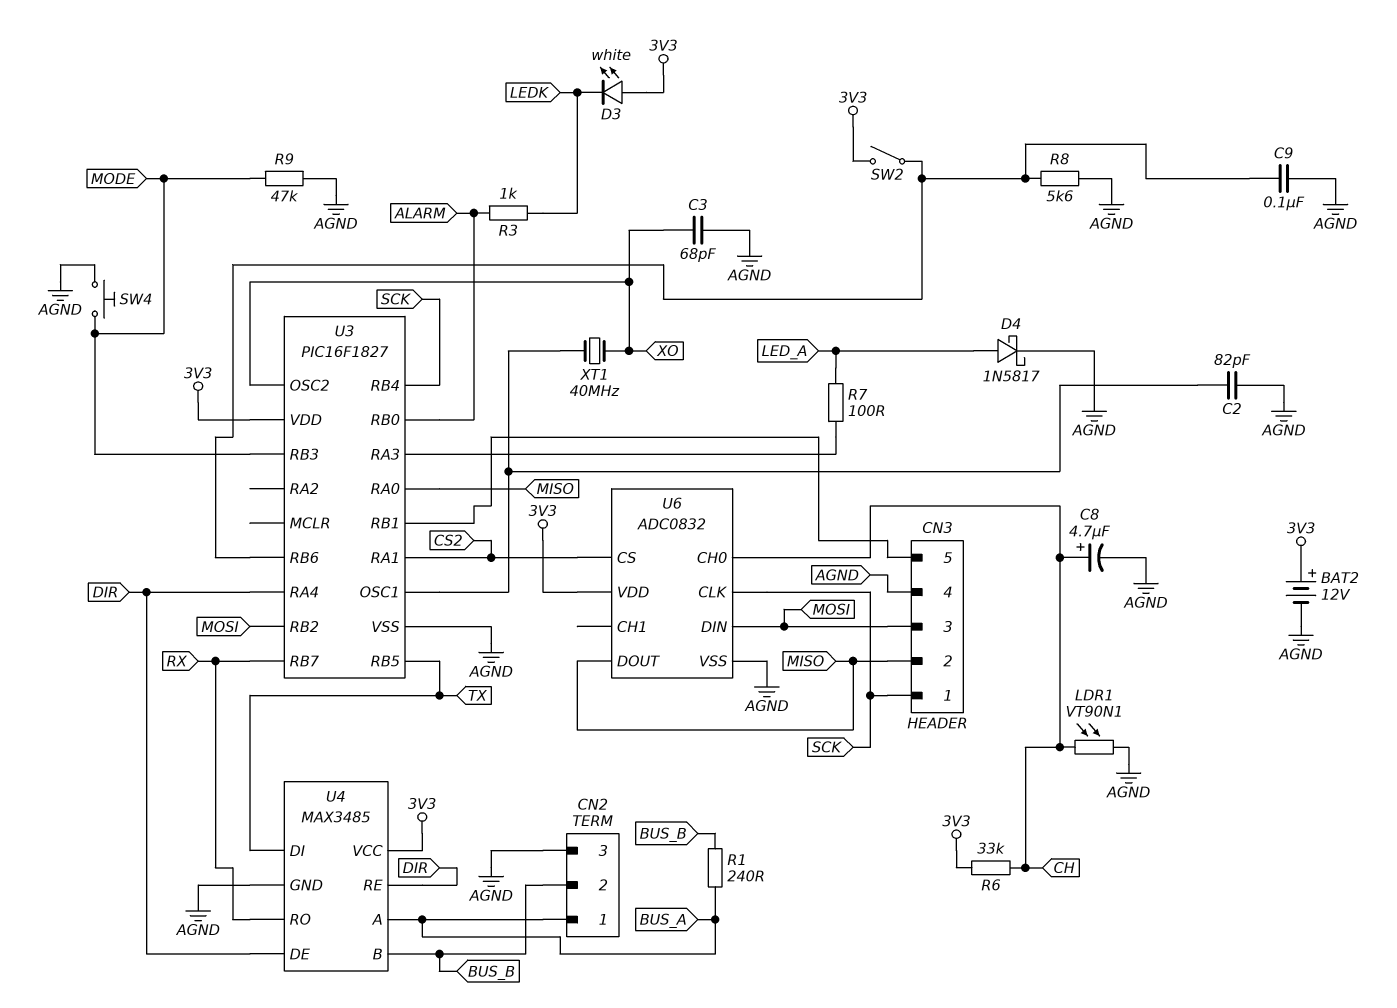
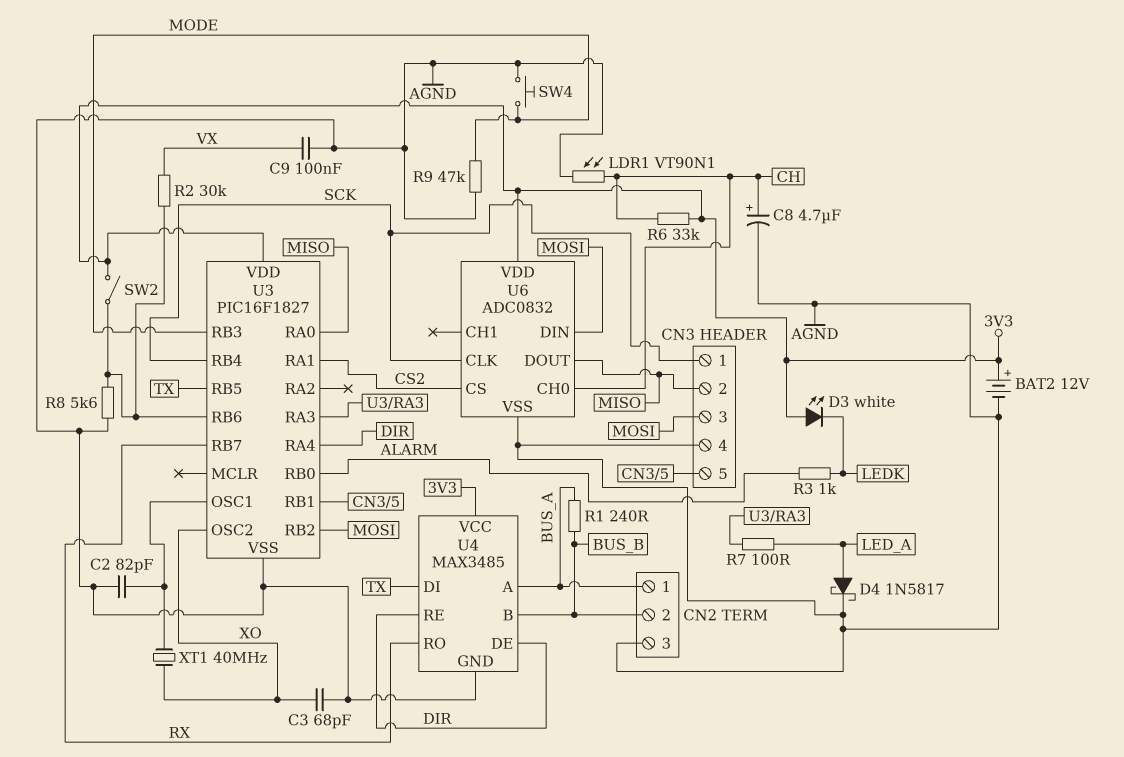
C9: 100nF (AGND, U3/RB6) -> 100nF (AGND, VX)
R2: none -> 30k (U3/RB6, VX)

